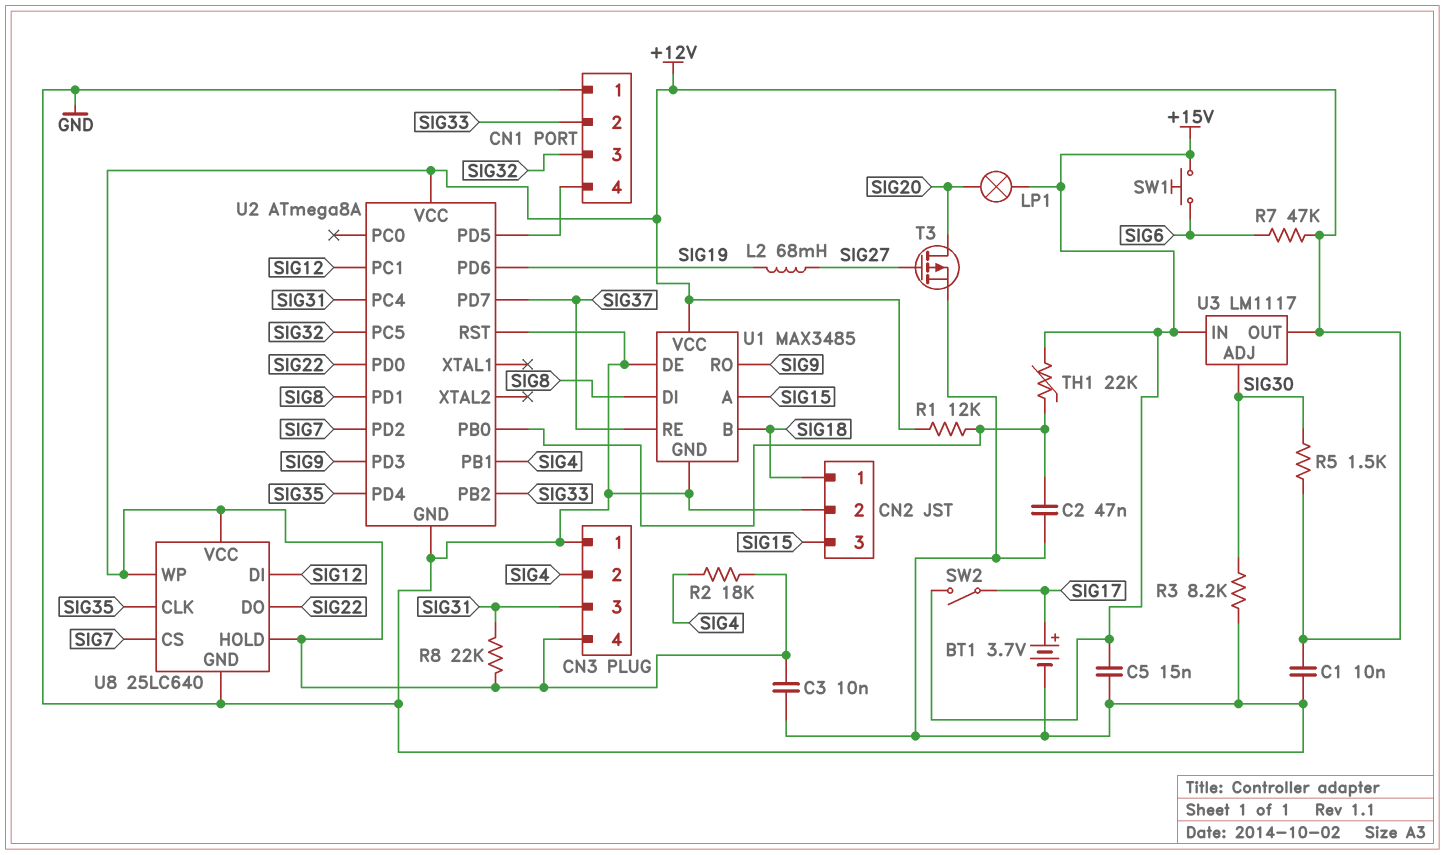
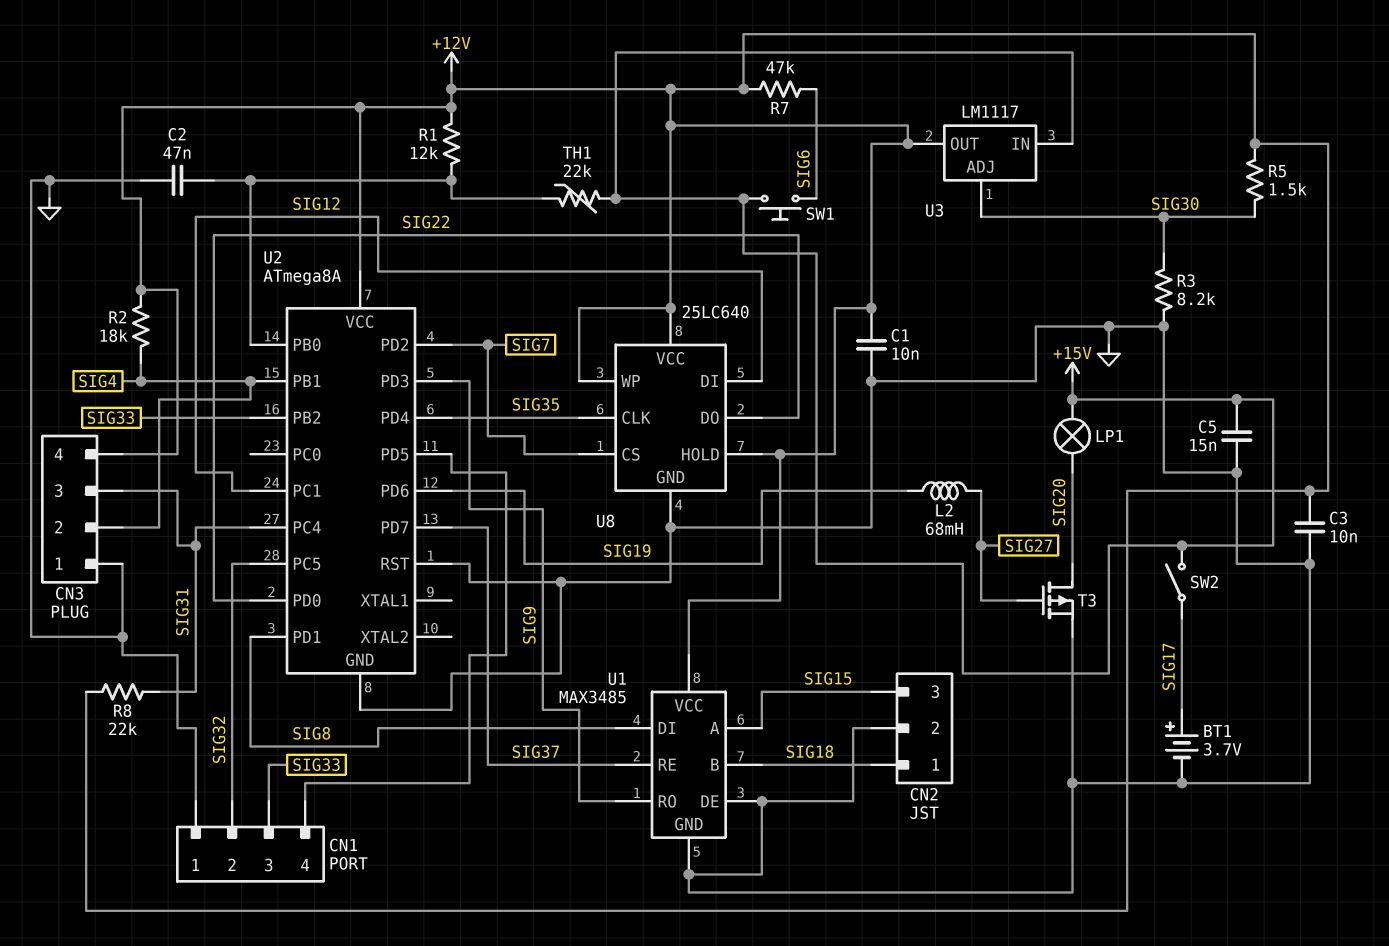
CN1 pin 2: SIG33 -> SIG32
CN1 pin 3: SIG32 -> SIG33

